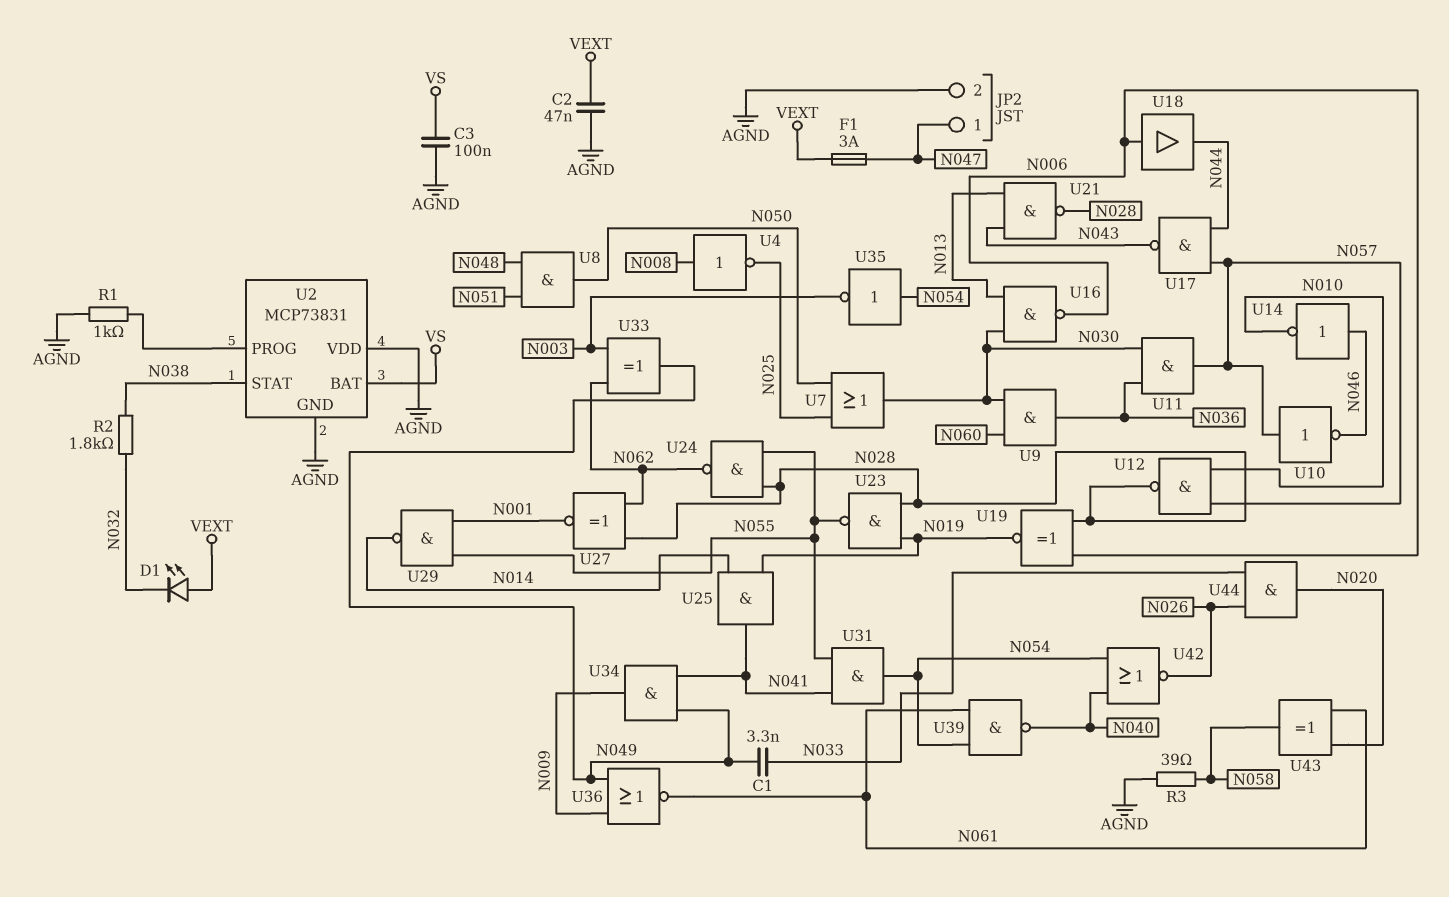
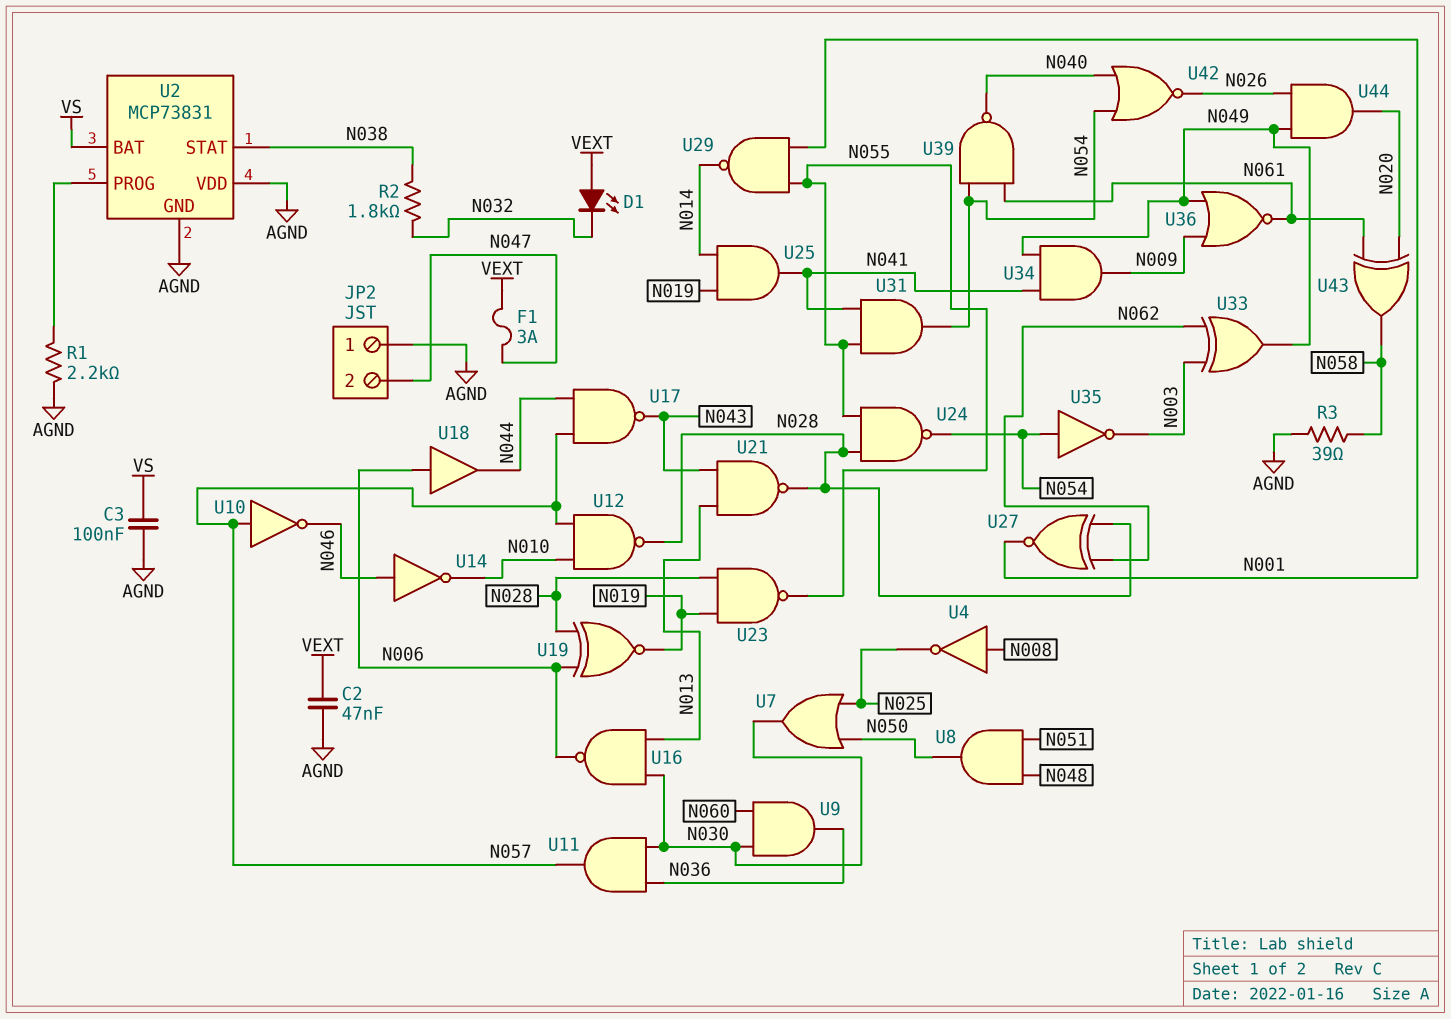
C1: 3.3nF (N033, N049) -> none
JP2 pin 1: N047 -> AGND
JP2 pin 2: AGND -> N047
R1: 1k (AGND, U2/PROG) -> 2.2k (AGND, U2/PROG)
U24: NAND (in N028, in N055, out N062) -> NAND (in N028, in N055, out N054)
U44: AND (in N026, in N033, out N020) -> AND (in N026, in N049, out N020)

